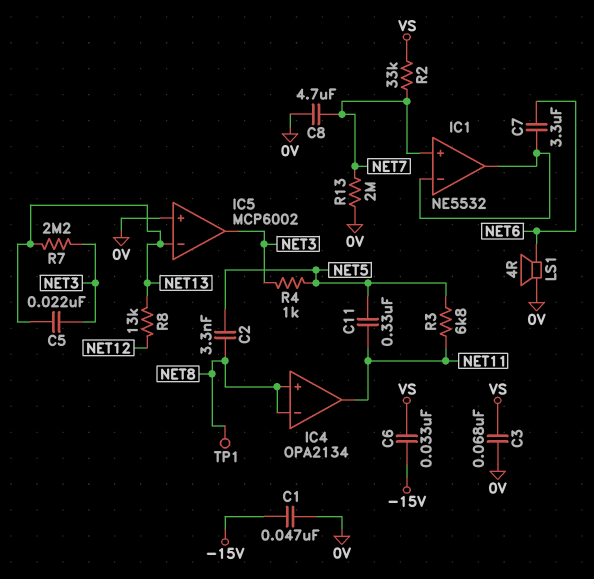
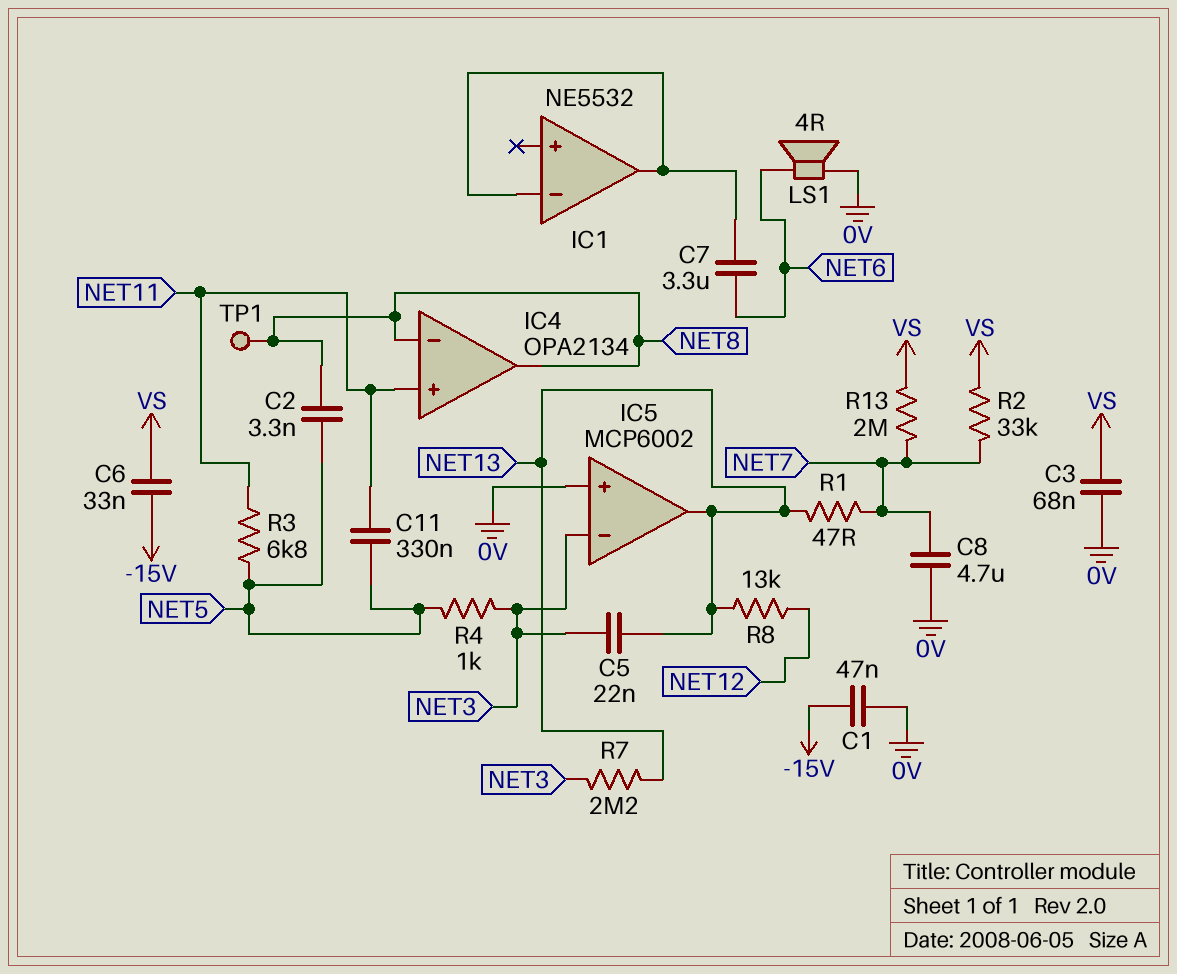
IC1 pin in+: NET7 -> none
IC4 pin in+: NET8 -> NET11
IC4 pin out: NET11 -> NET8
IC5 pin in-: NET13 -> NET3
IC5 pin out: NET3 -> NET13
R1: none -> 47 (NET7, NET13)
R13: 2M (0V, NET7) -> 2M (NET7, VS)

